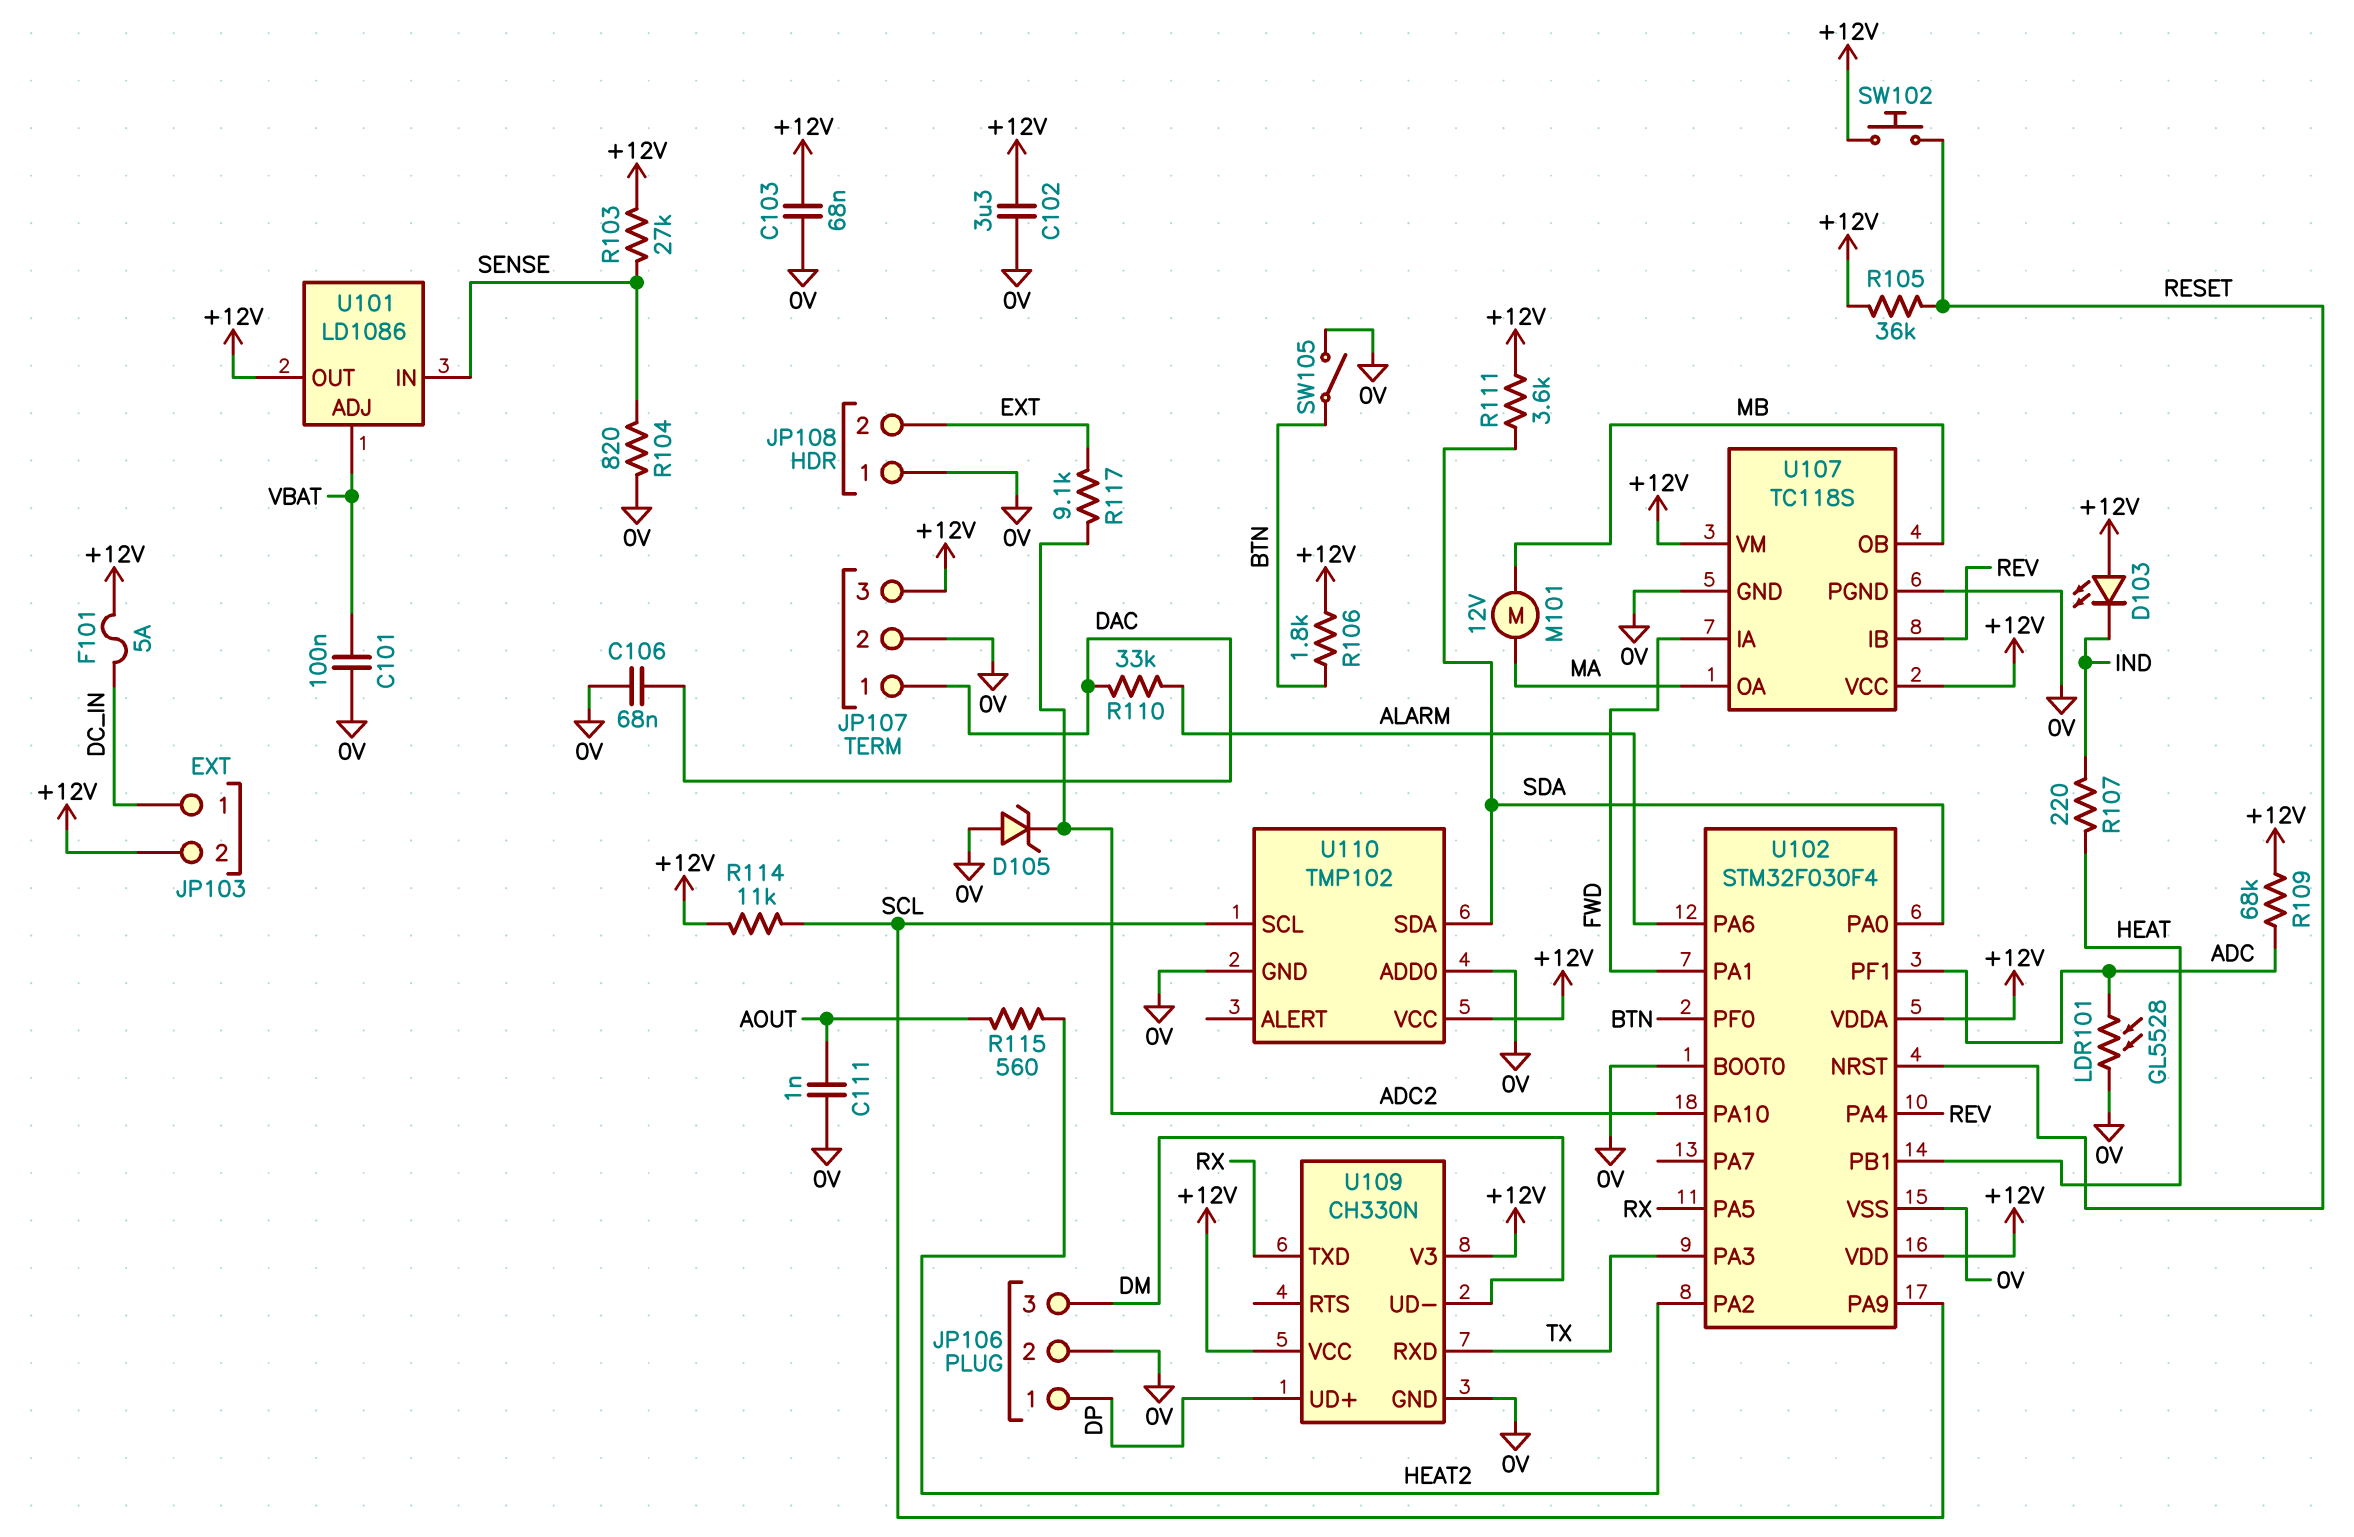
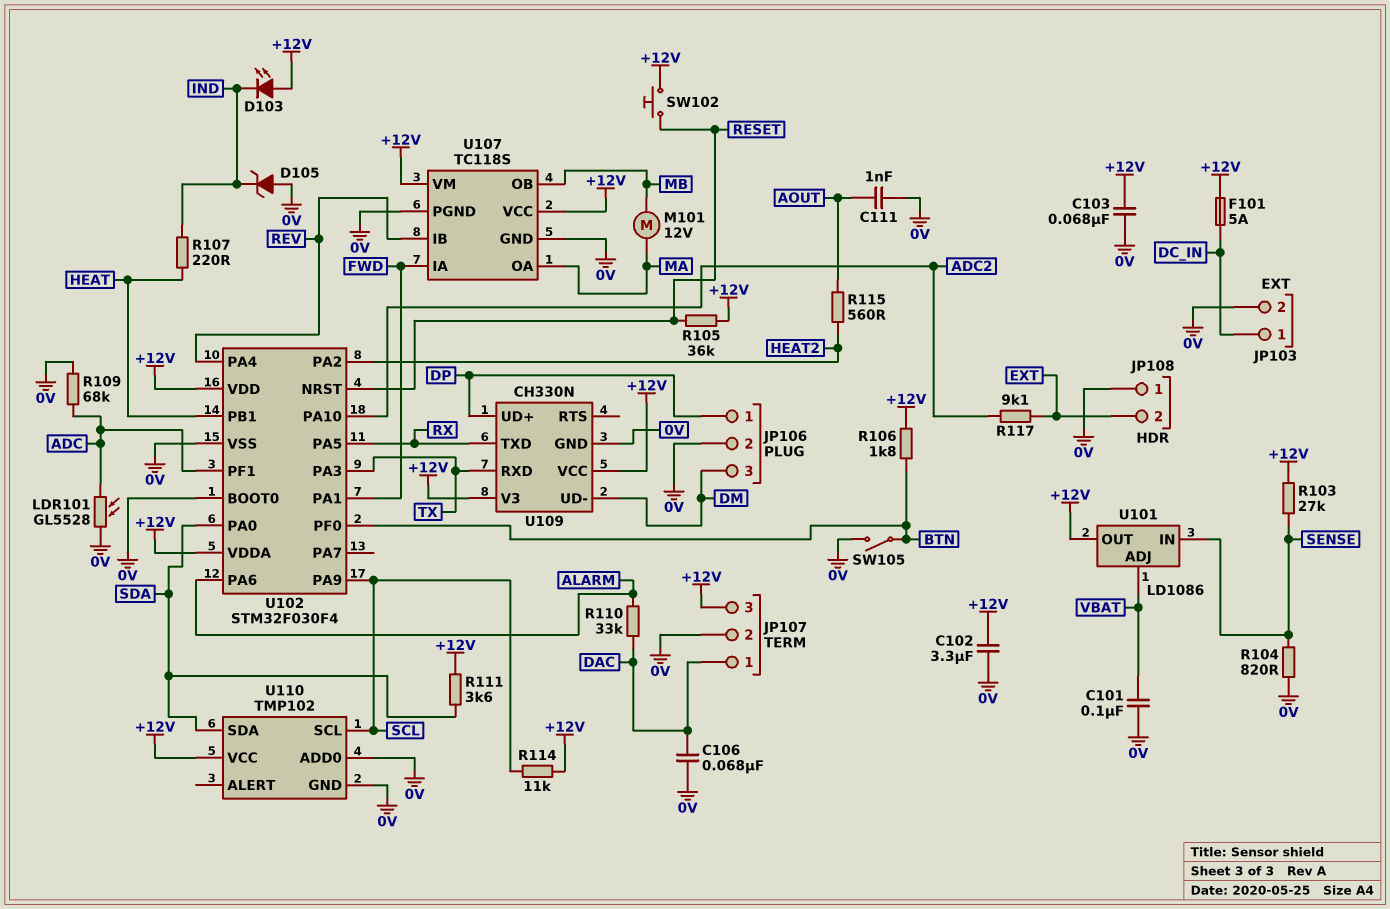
D105: zener (A 0V, K ADC2) -> zener (A 0V, K IND)
JP103 pin 2: +12V -> 0V
R109: 68k (+12V, ADC) -> 68k (0V, ADC)

